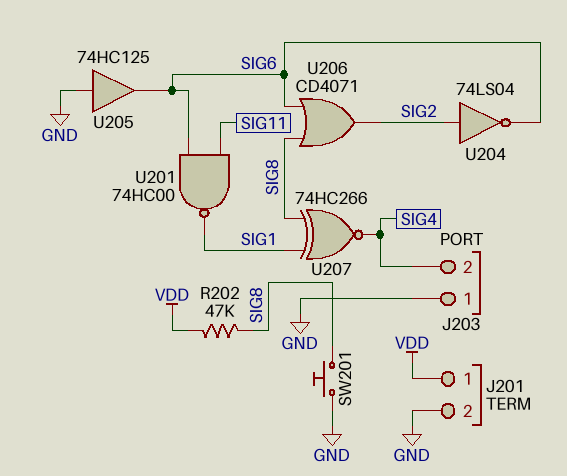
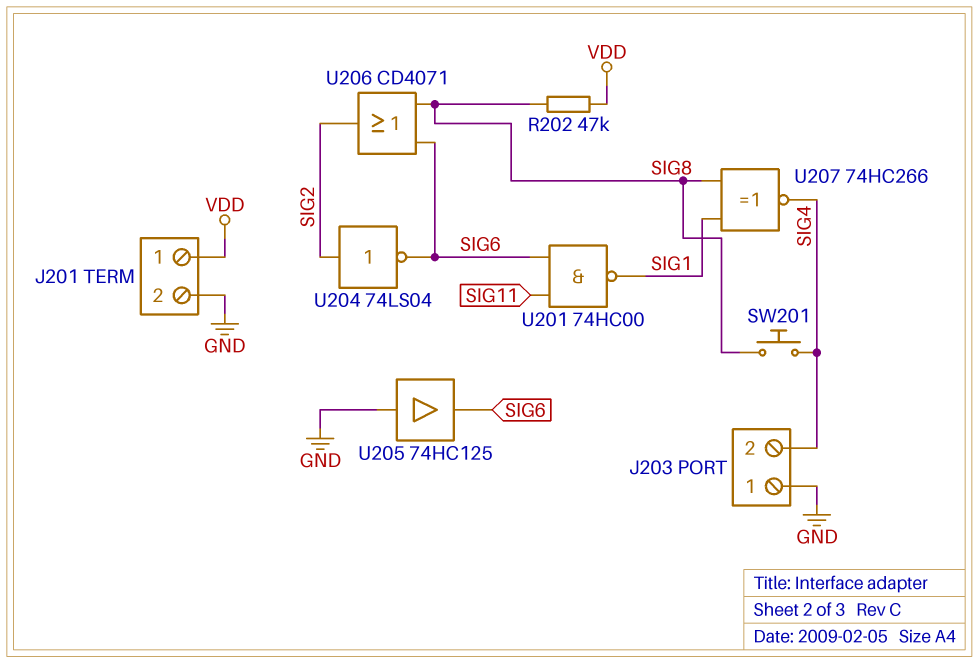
SW201: button (GND, SIG8) -> button (SIG4, SIG8)

